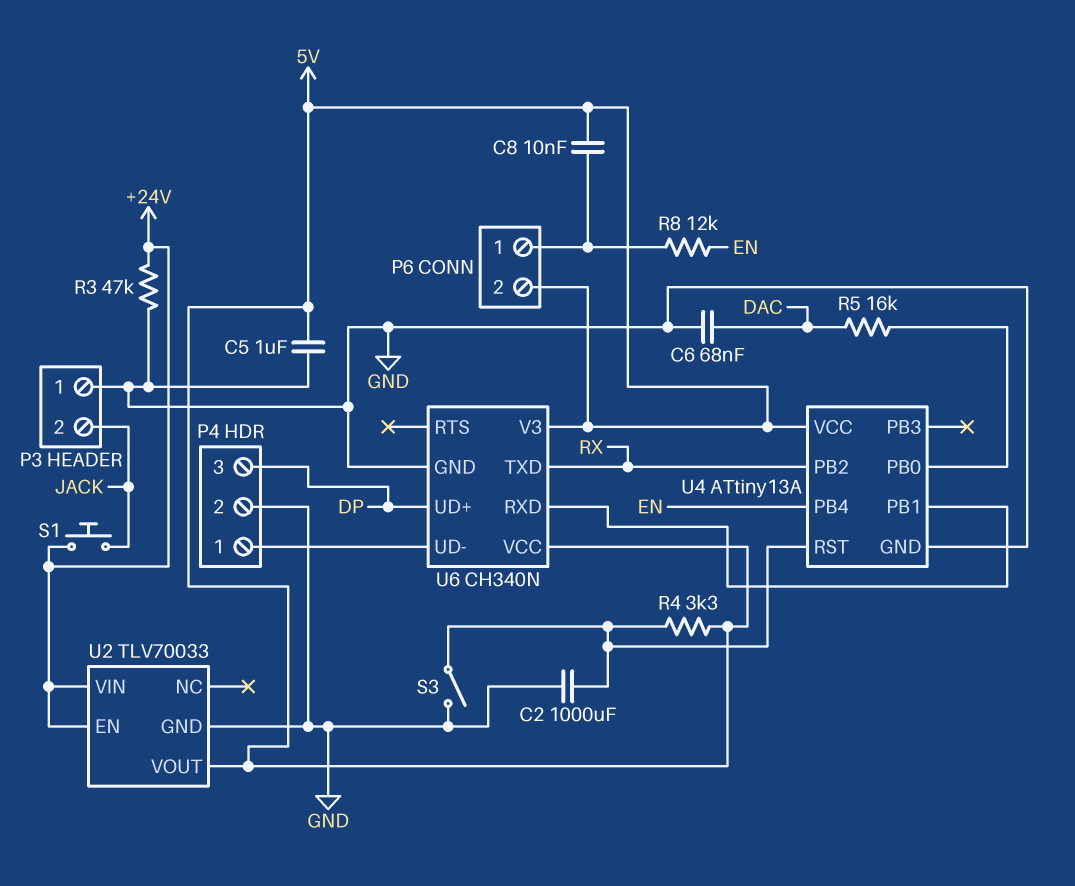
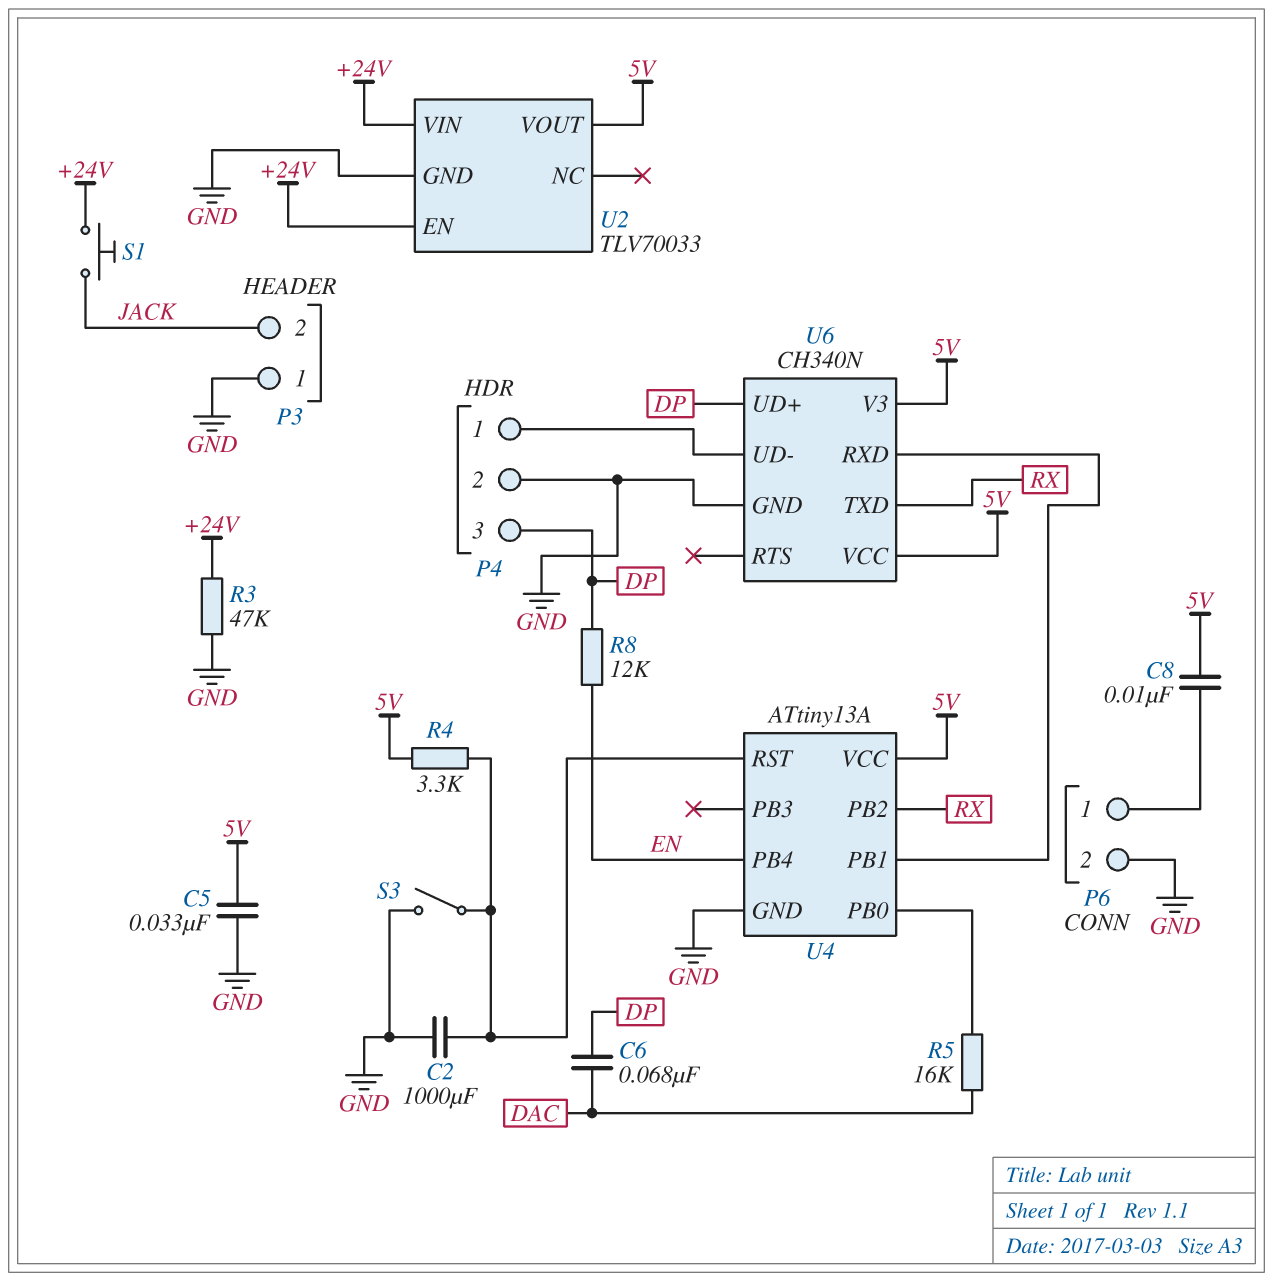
C5: 1uF (5V, GND) -> 33nF (5V, GND)
C6: 68nF (DAC, GND) -> 68nF (DAC, DP)
P6 pin 2: 5V -> GND
R8: 12k (EN, P6/1) -> 12k (DP, EN)

